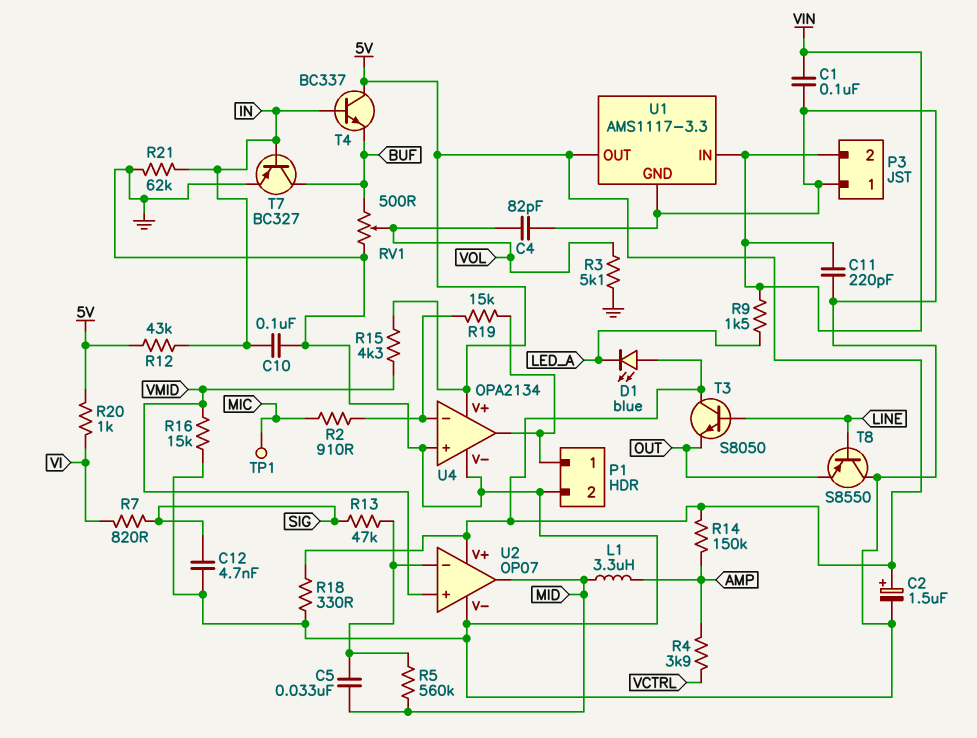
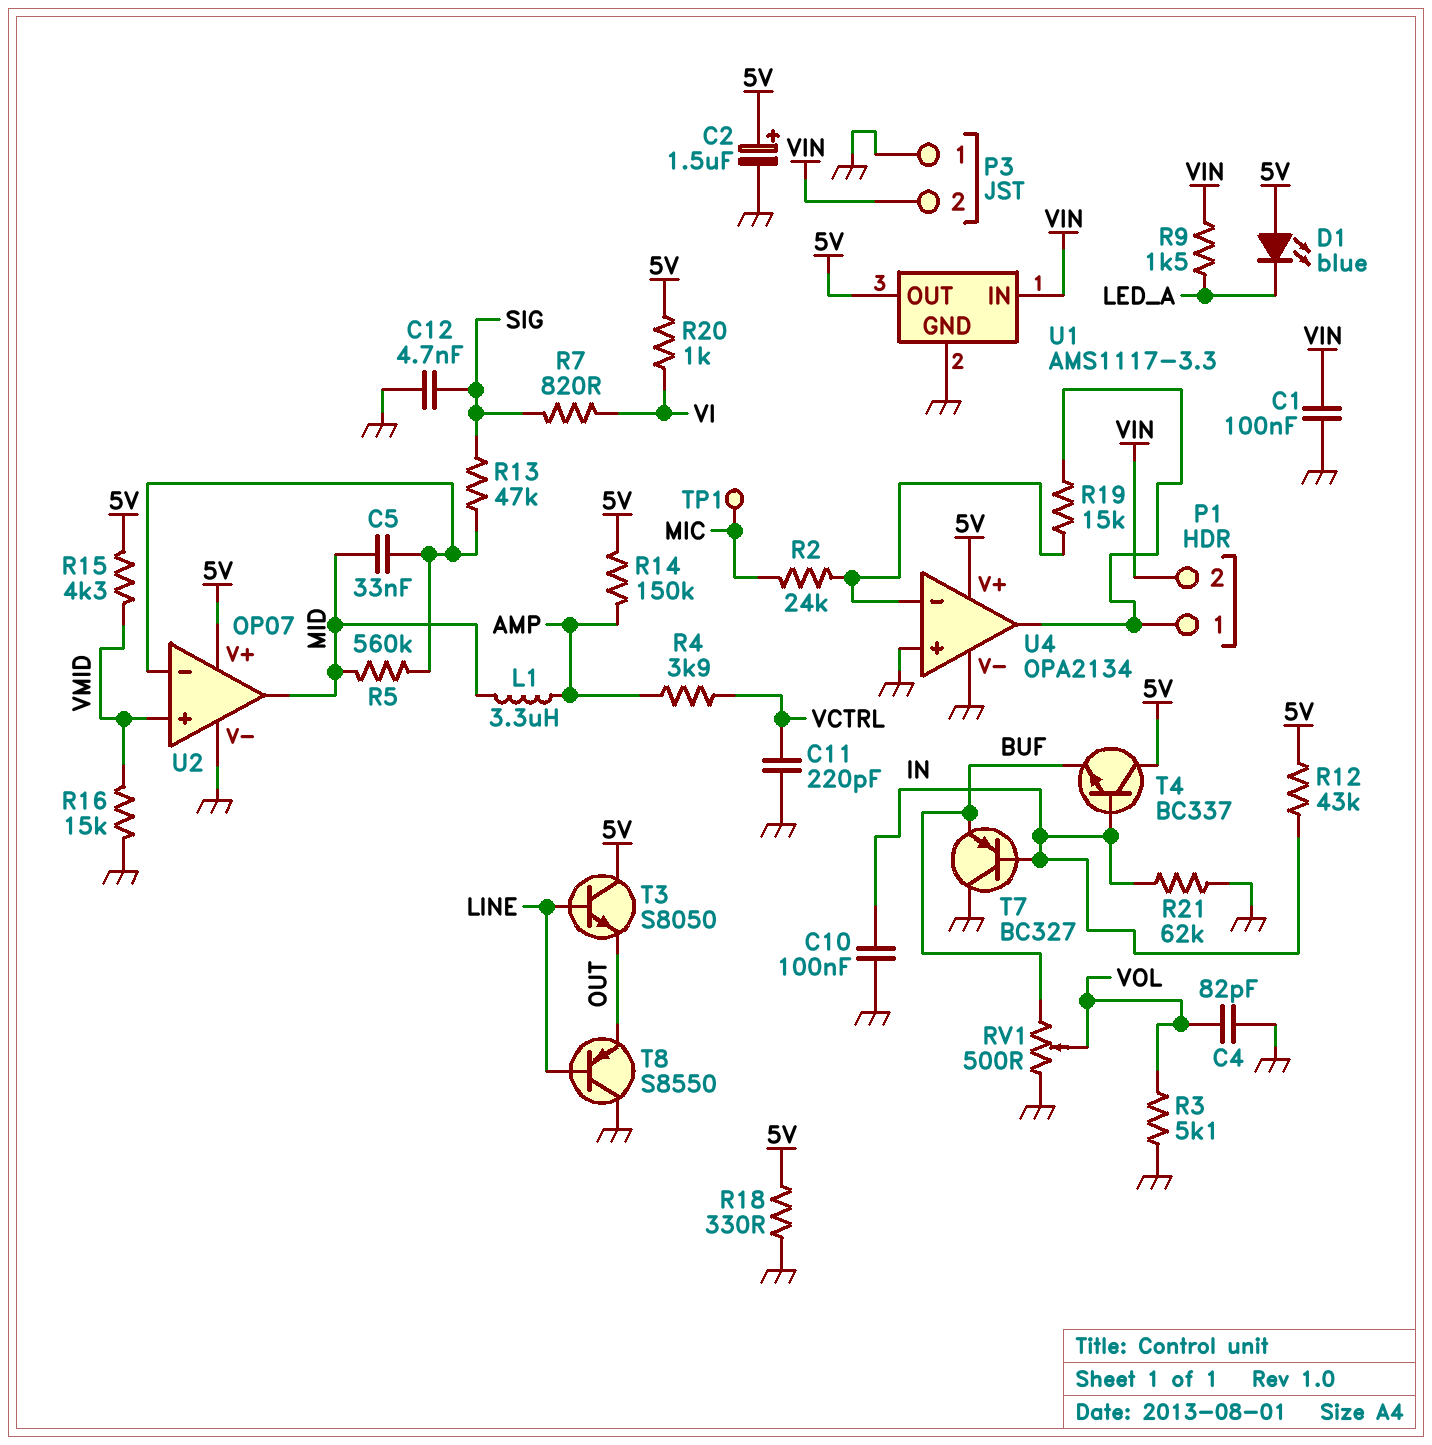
C11: 220pF (GND, VIN) -> 220pF (GND, VCTRL)
P1 pin 2: GND -> VIN
R2: 910 (MIC, U4/in-) -> 24k (MIC, U4/in-)
T7: PNP BC327 (B IN, C BUF, E GND) -> PNP BC327 (B IN, C GND, E BUF)

